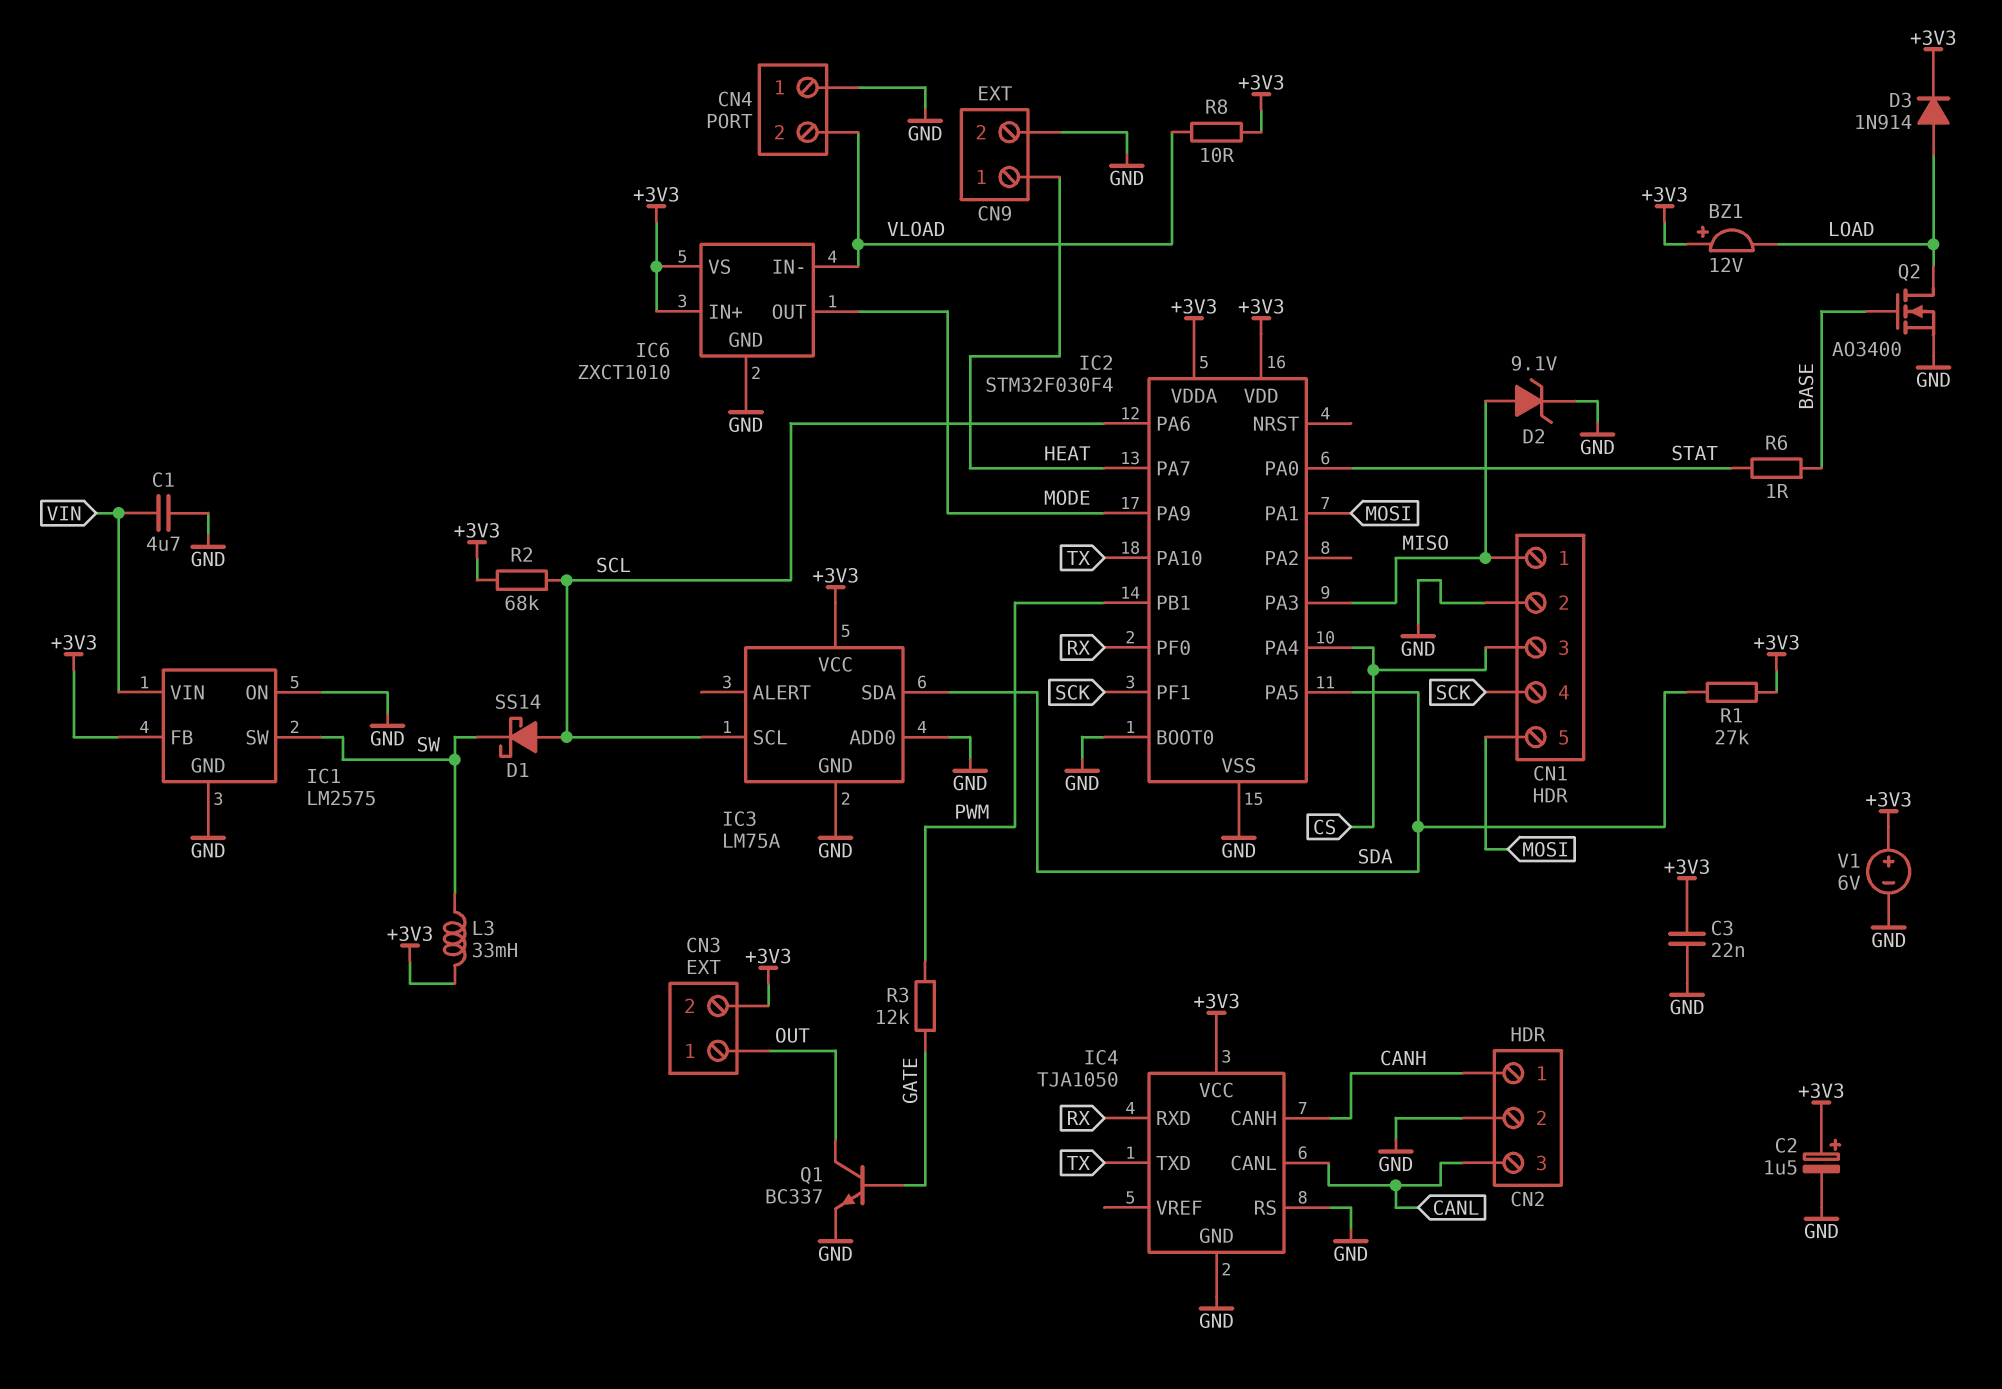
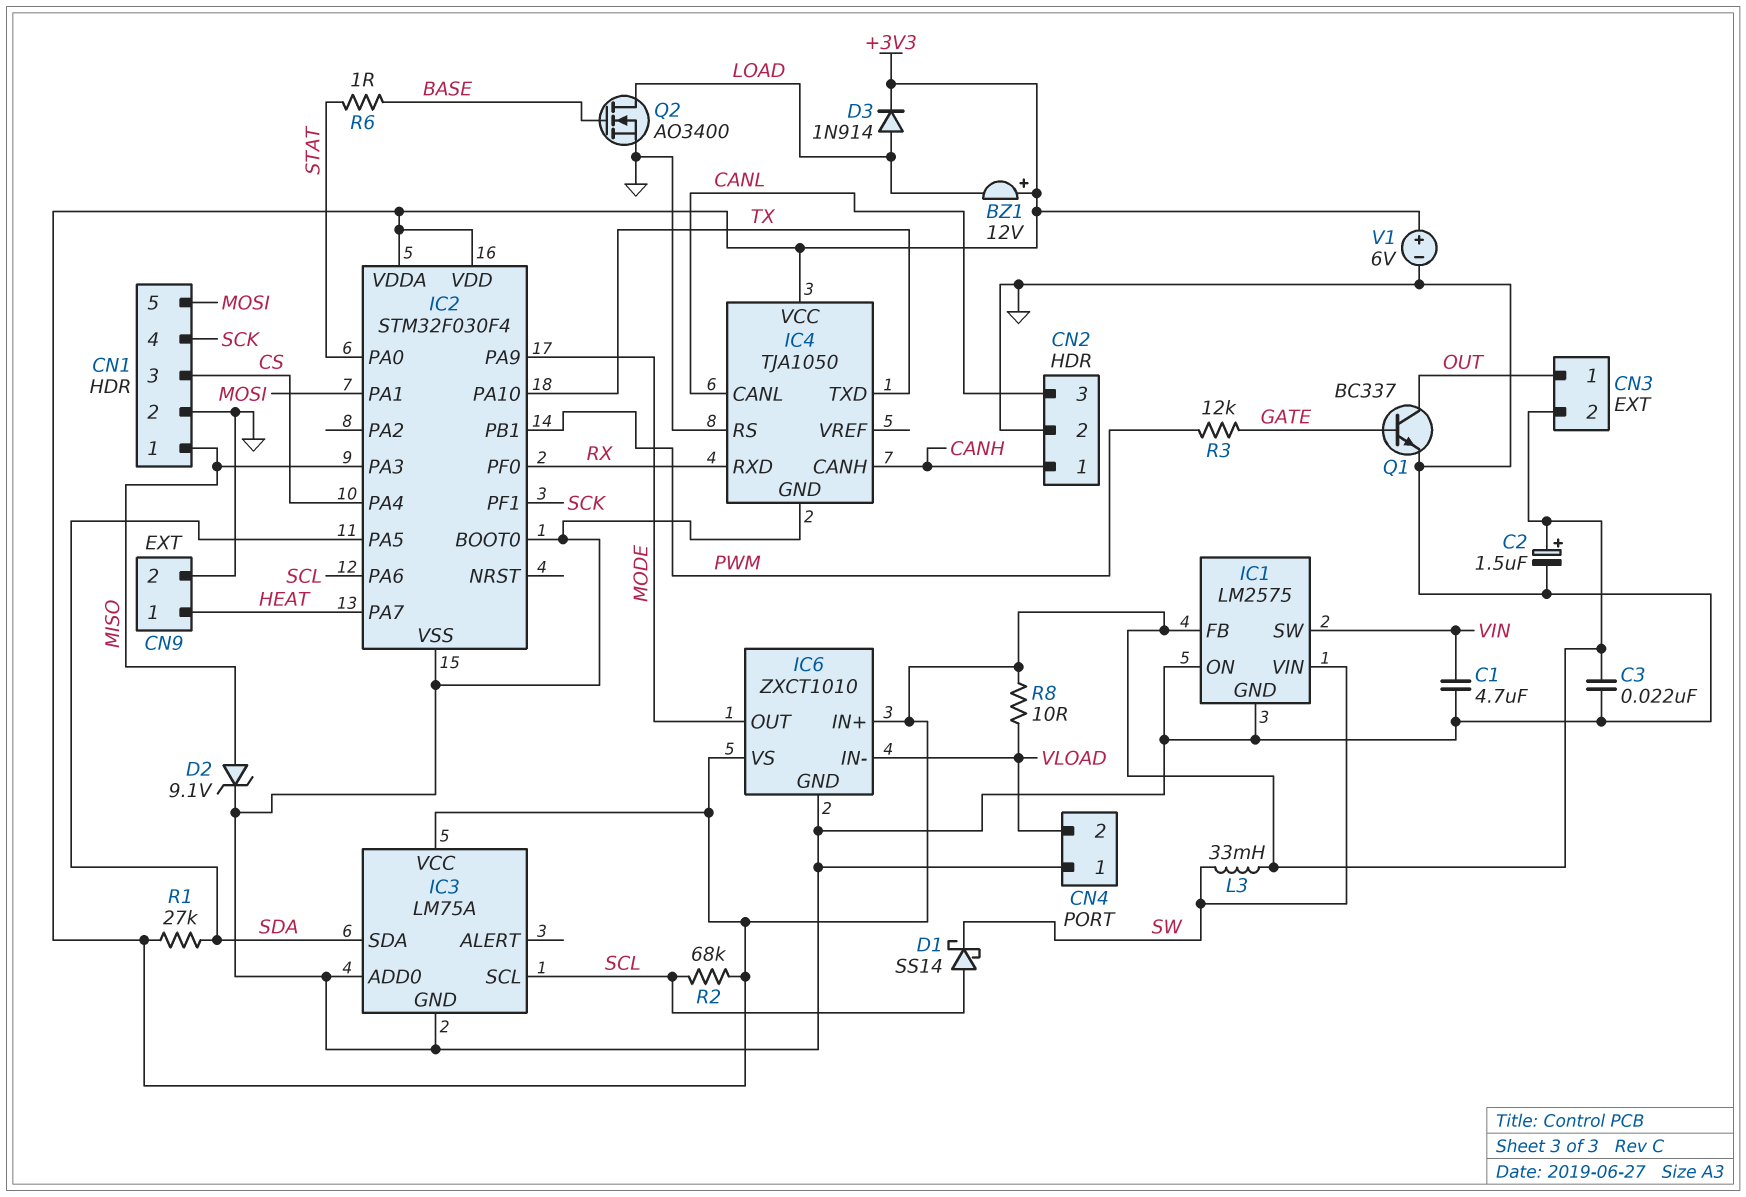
IC1 pin SW: SW -> VIN
IC1 pin VIN: VIN -> SW

